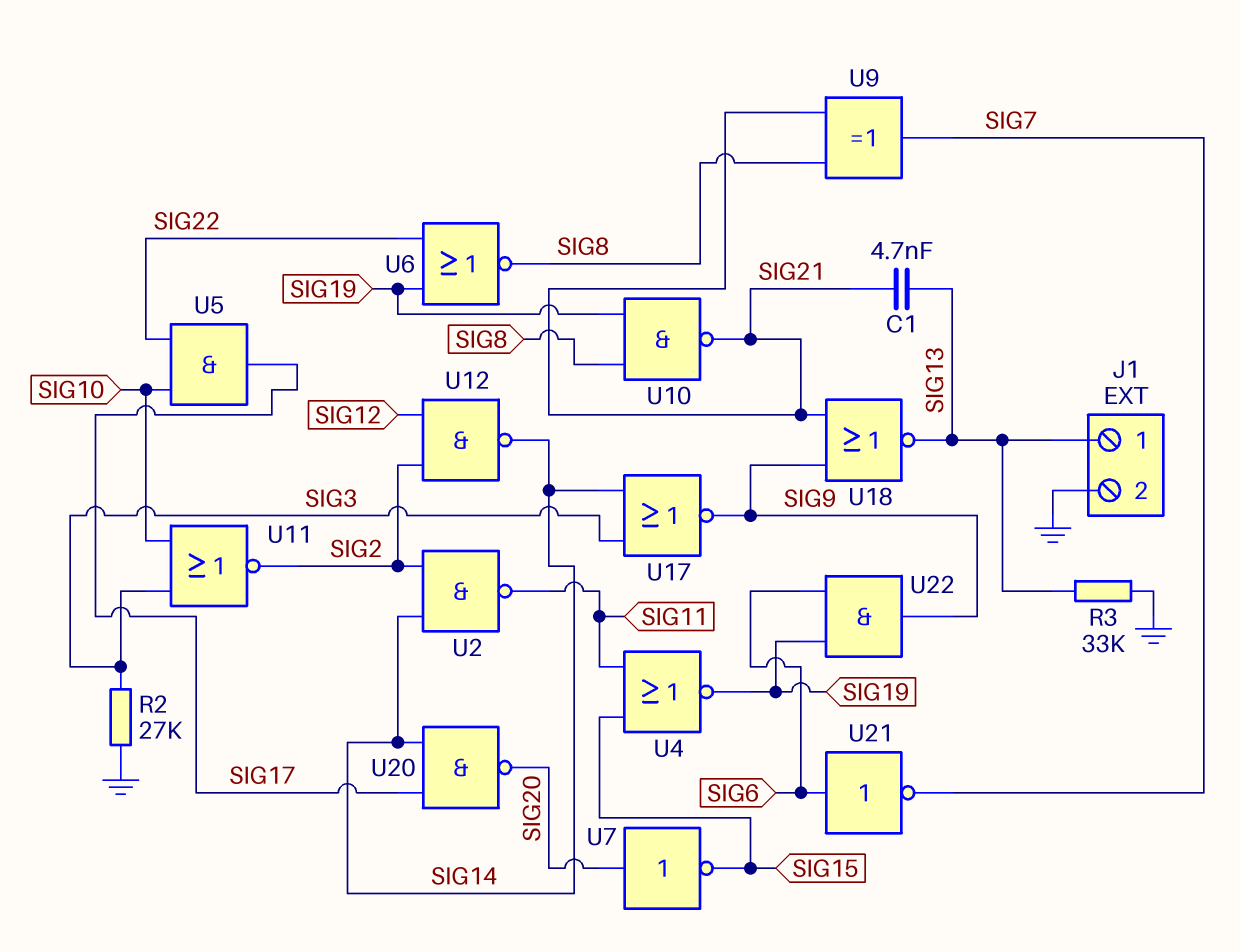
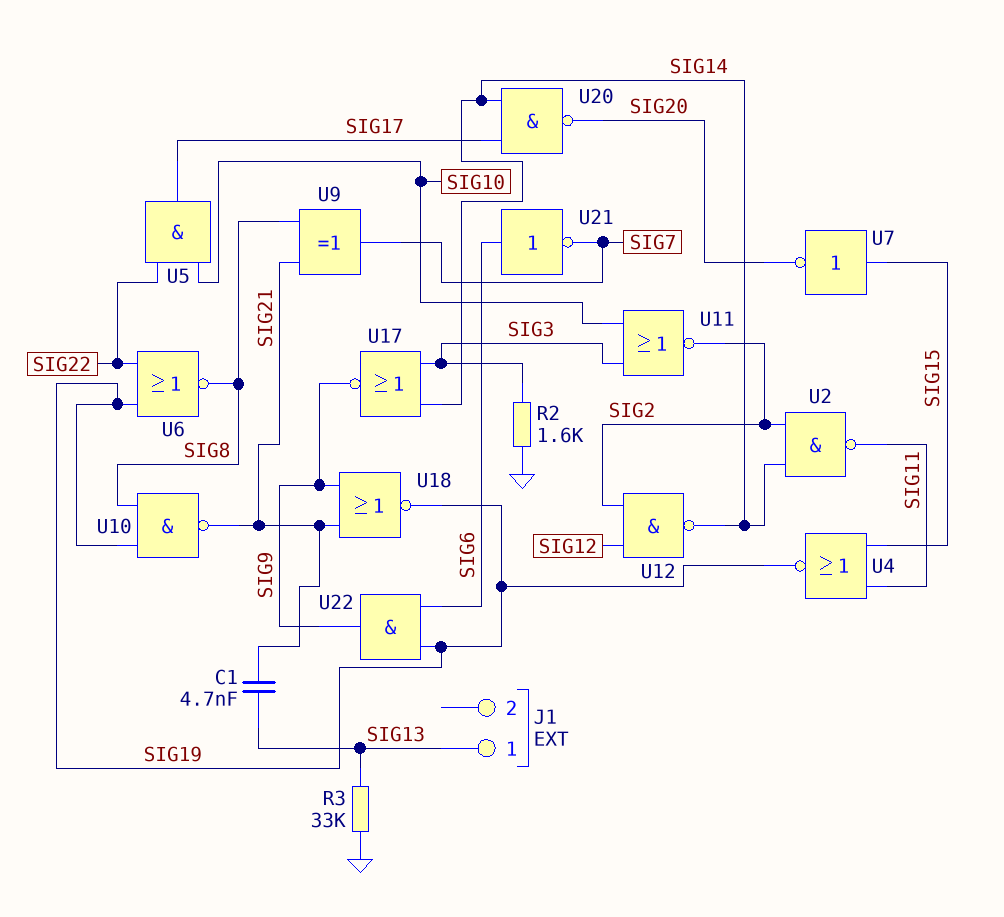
J1 pin 2: GND -> none
R2: 27k (GND, SIG3) -> 1.6k (GND, SIG3)
U7: NOT (in SIG20, out SIG15) -> NOT (in SIG15, out SIG20)
U18: NOR (in SIG9, in SIG21, out SIG13) -> NOR (in SIG9, in SIG21, out SIG19)

